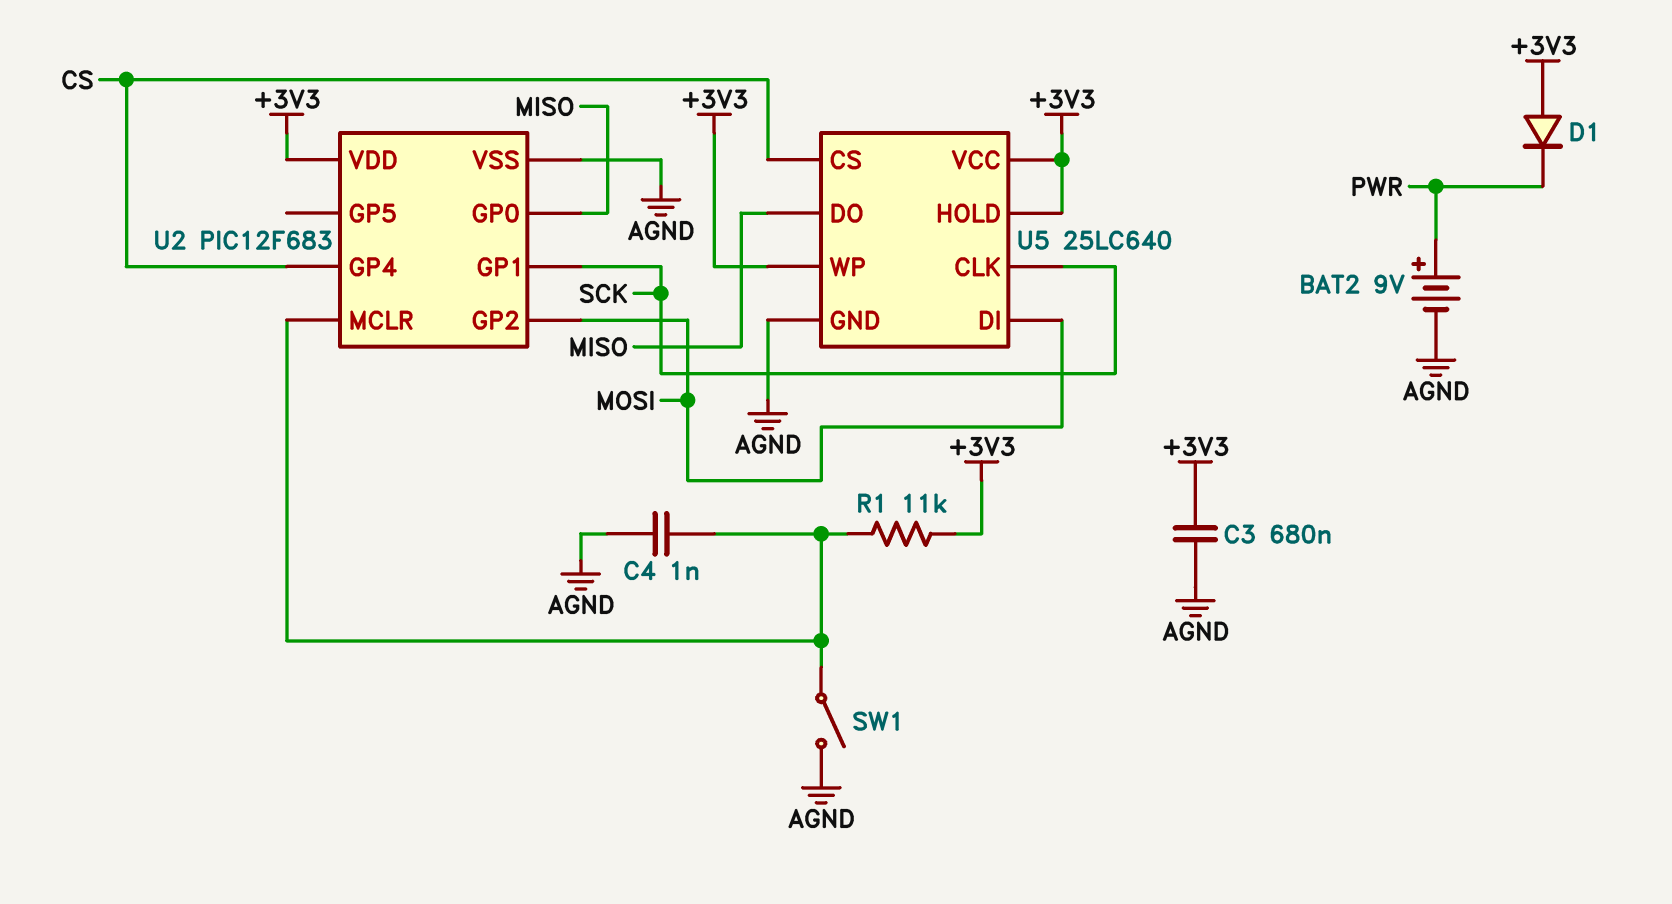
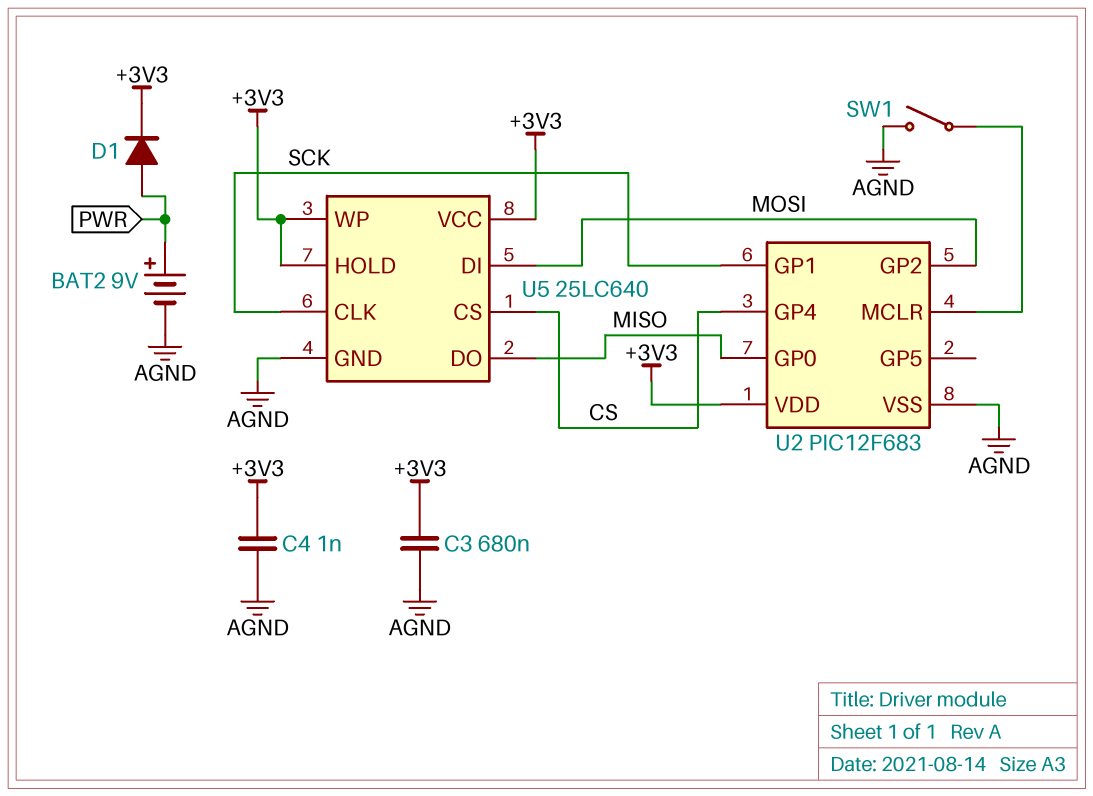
C4: 1nF (AGND, U2/MCLR) -> 1nF (+3V3, AGND)
D1: diode (A +3V3, K PWR) -> diode (A PWR, K +3V3)
R1: 11k (+3V3, U2/MCLR) -> none

